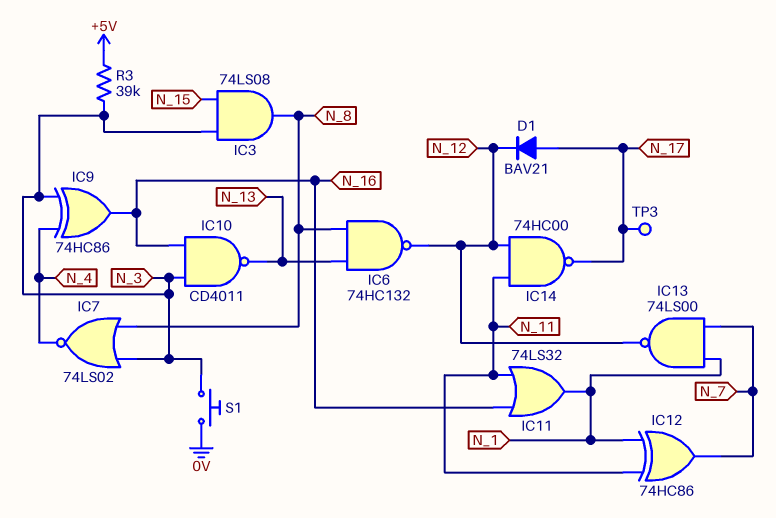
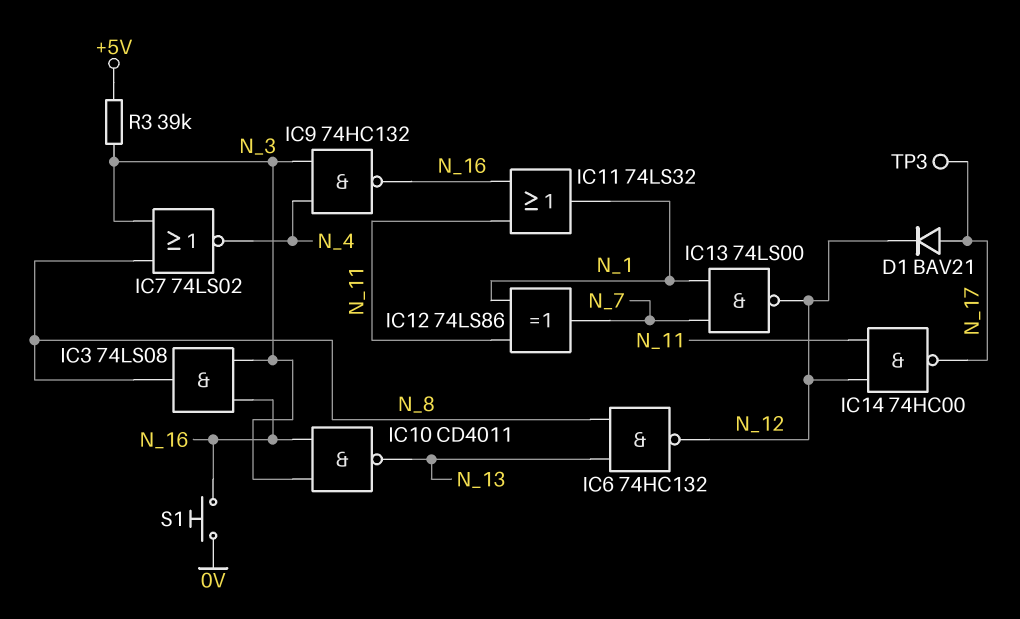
IC3: AND 74LS08 (in N_3, in N_15, out N_8) -> AND 74LS08 (in N_3, in N_16, out N_8)
IC9: XOR 74HC86 (in N_3, in N_4, out N_16) -> NAND 74HC132 (in N_3, in N_4, out N_16)
IC12: XOR 74HC86 (in N_1, in N_11, out N_7) -> XOR 74LS86 (in N_1, in N_11, out N_7)
S1: button (0V, N_3) -> button (0V, N_16)

